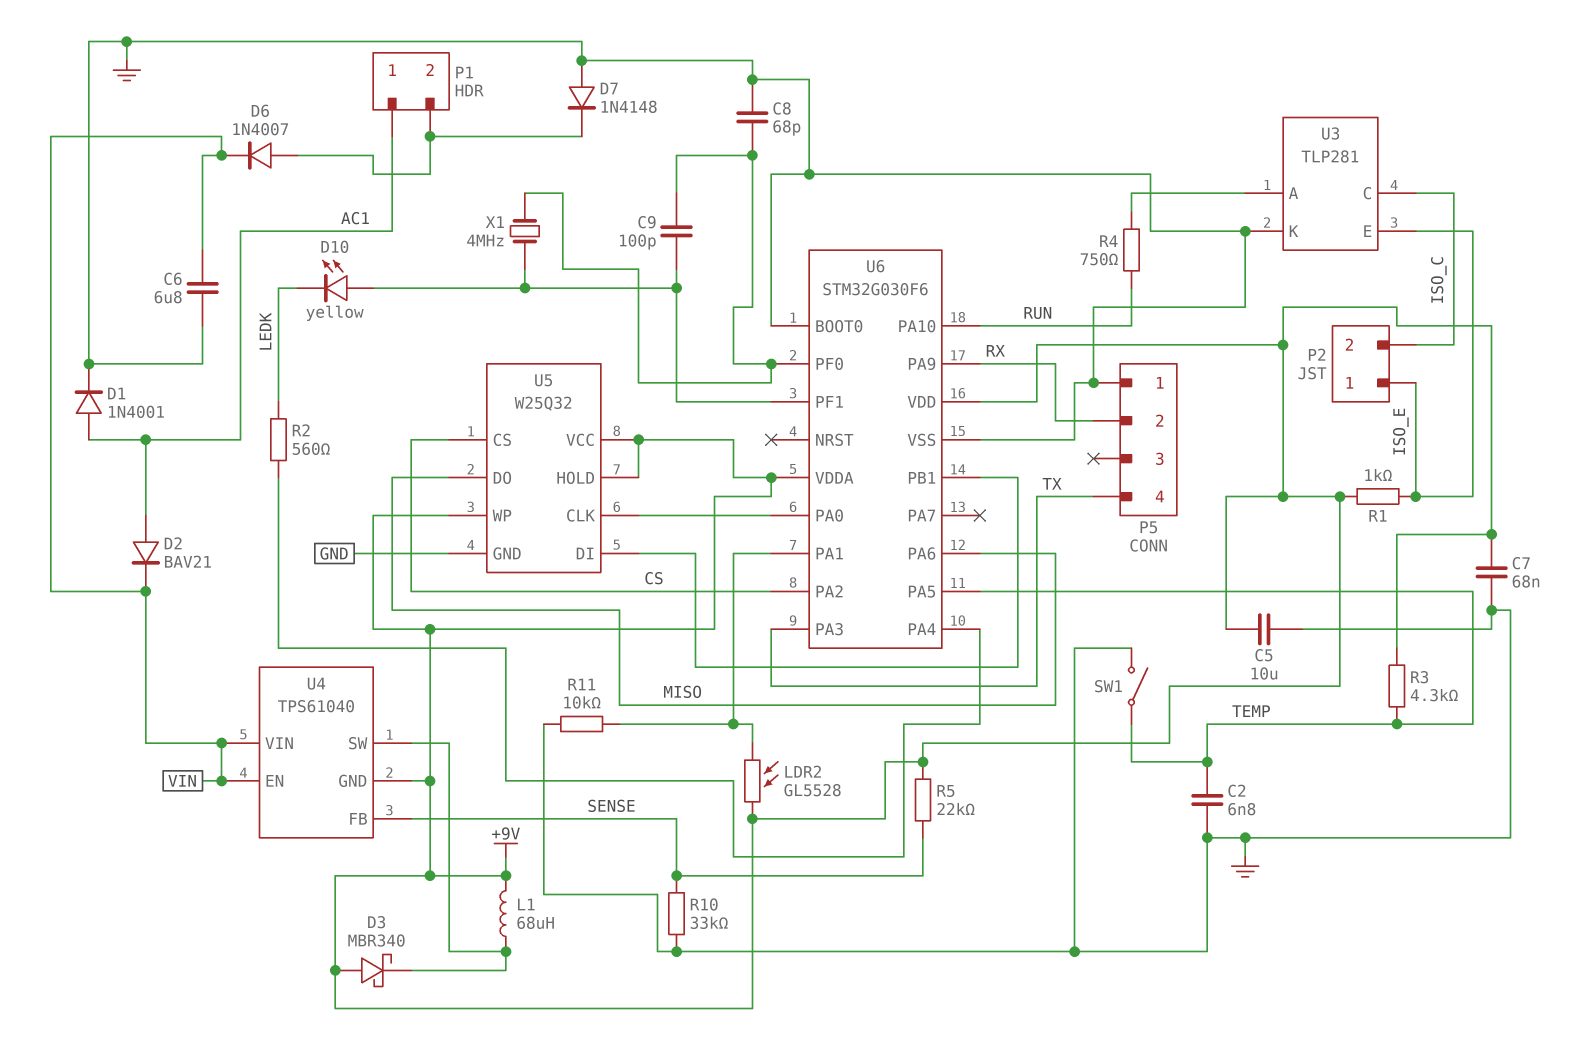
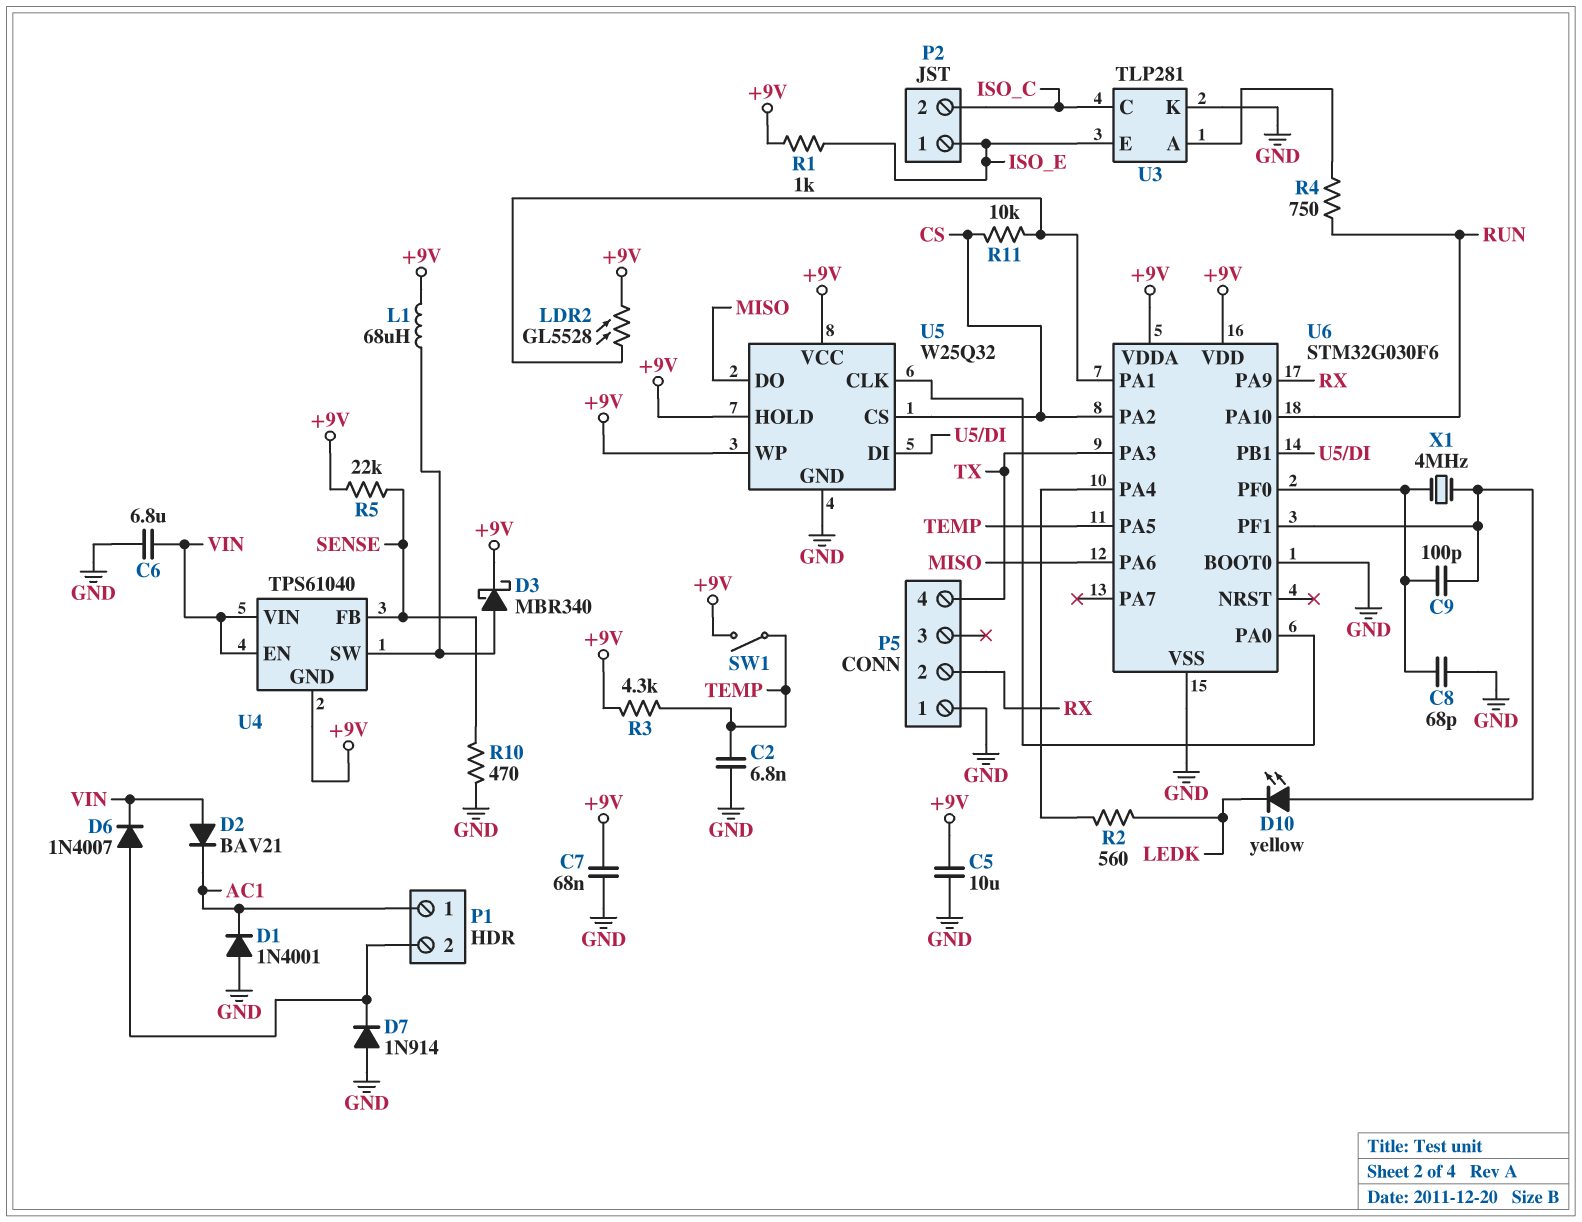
D1: diode 1N4001 (A AC1, K GND) -> diode 1N4001 (A GND, K AC1)
D2: diode BAV21 (A AC1, K VIN) -> diode BAV21 (A VIN, K AC1)
D3: schottky MBR340 (A +9V, K U4/SW) -> schottky MBR340 (A U4/SW, K +9V)
D7: diode 1N4148 (A GND, K P1/2) -> diode 1N914 (A GND, K P1/2)
R10: 33k (GND, SENSE) -> 470 (GND, SENSE)
R11: 10k (GND, U6/PA1) -> 10k (CS, U6/PA1)
SW1: switch (GND, TEMP) -> switch (+9V, TEMP)

